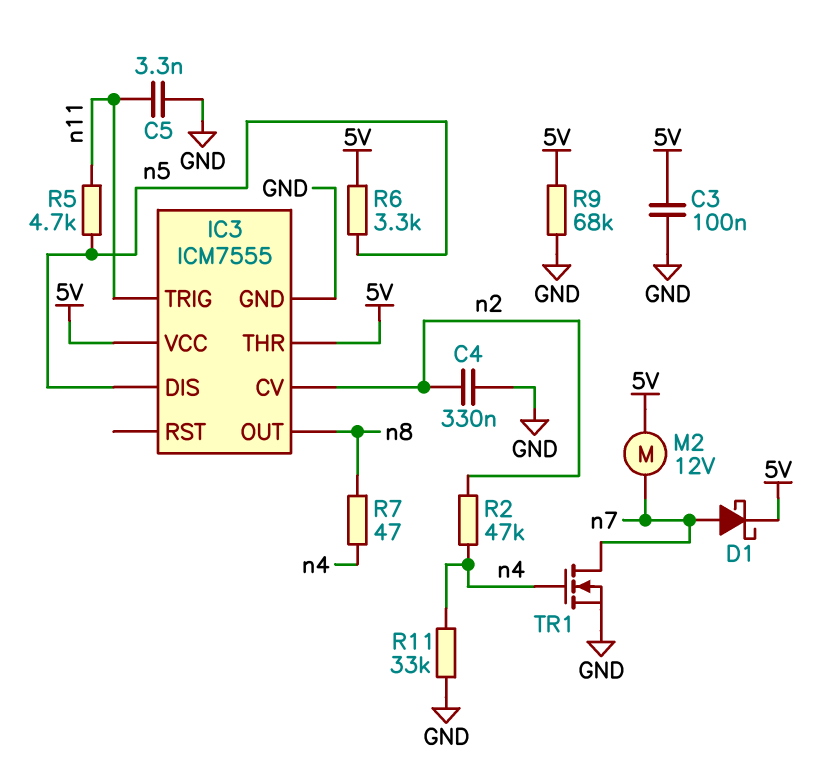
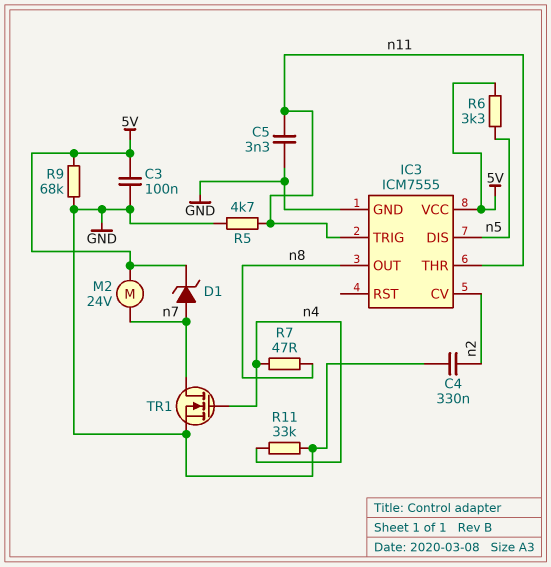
D1: schottky (A n7, K 5V) -> zener (A n7, K 5V)
IC3 pin THR: 5V -> n11
M2: motor 12V (5V, n7) -> motor 24V (5V, n7)
R2: 47k (n2, n4) -> none
R5: 4.7k (n5, n11) -> 4.7k (GND, n11)

